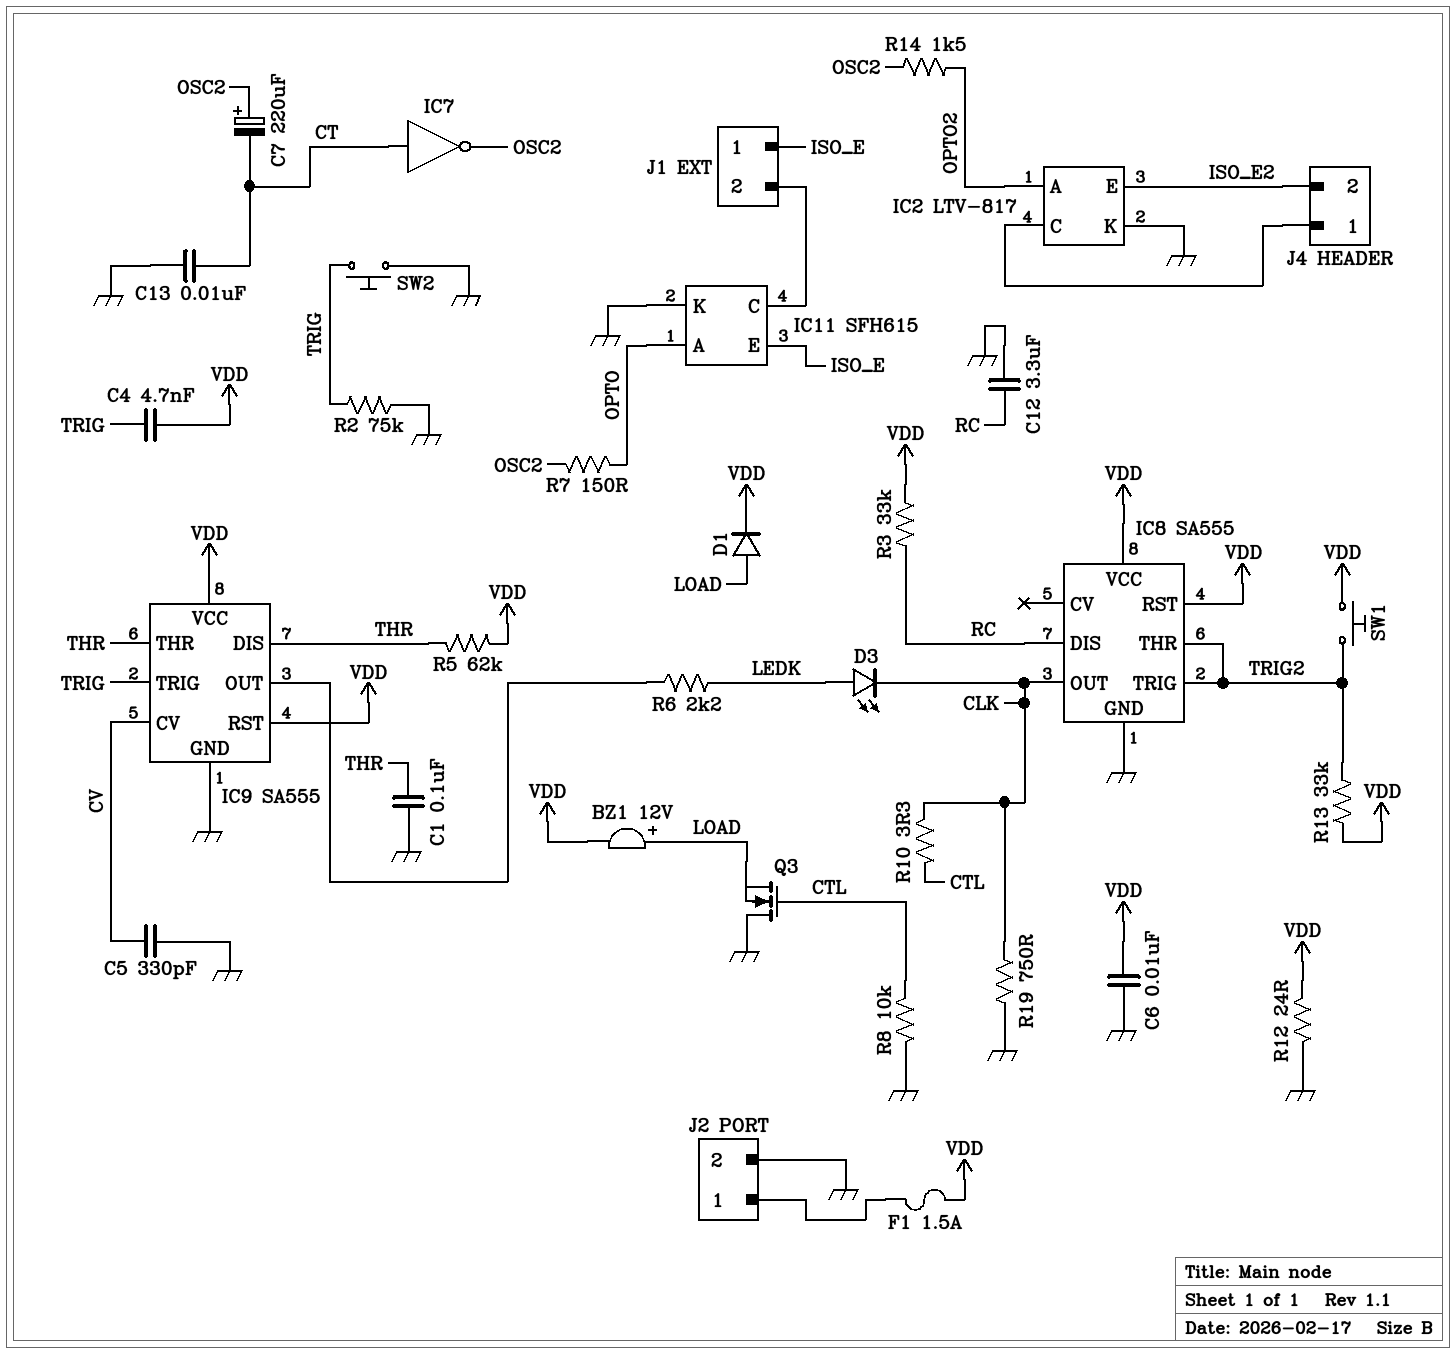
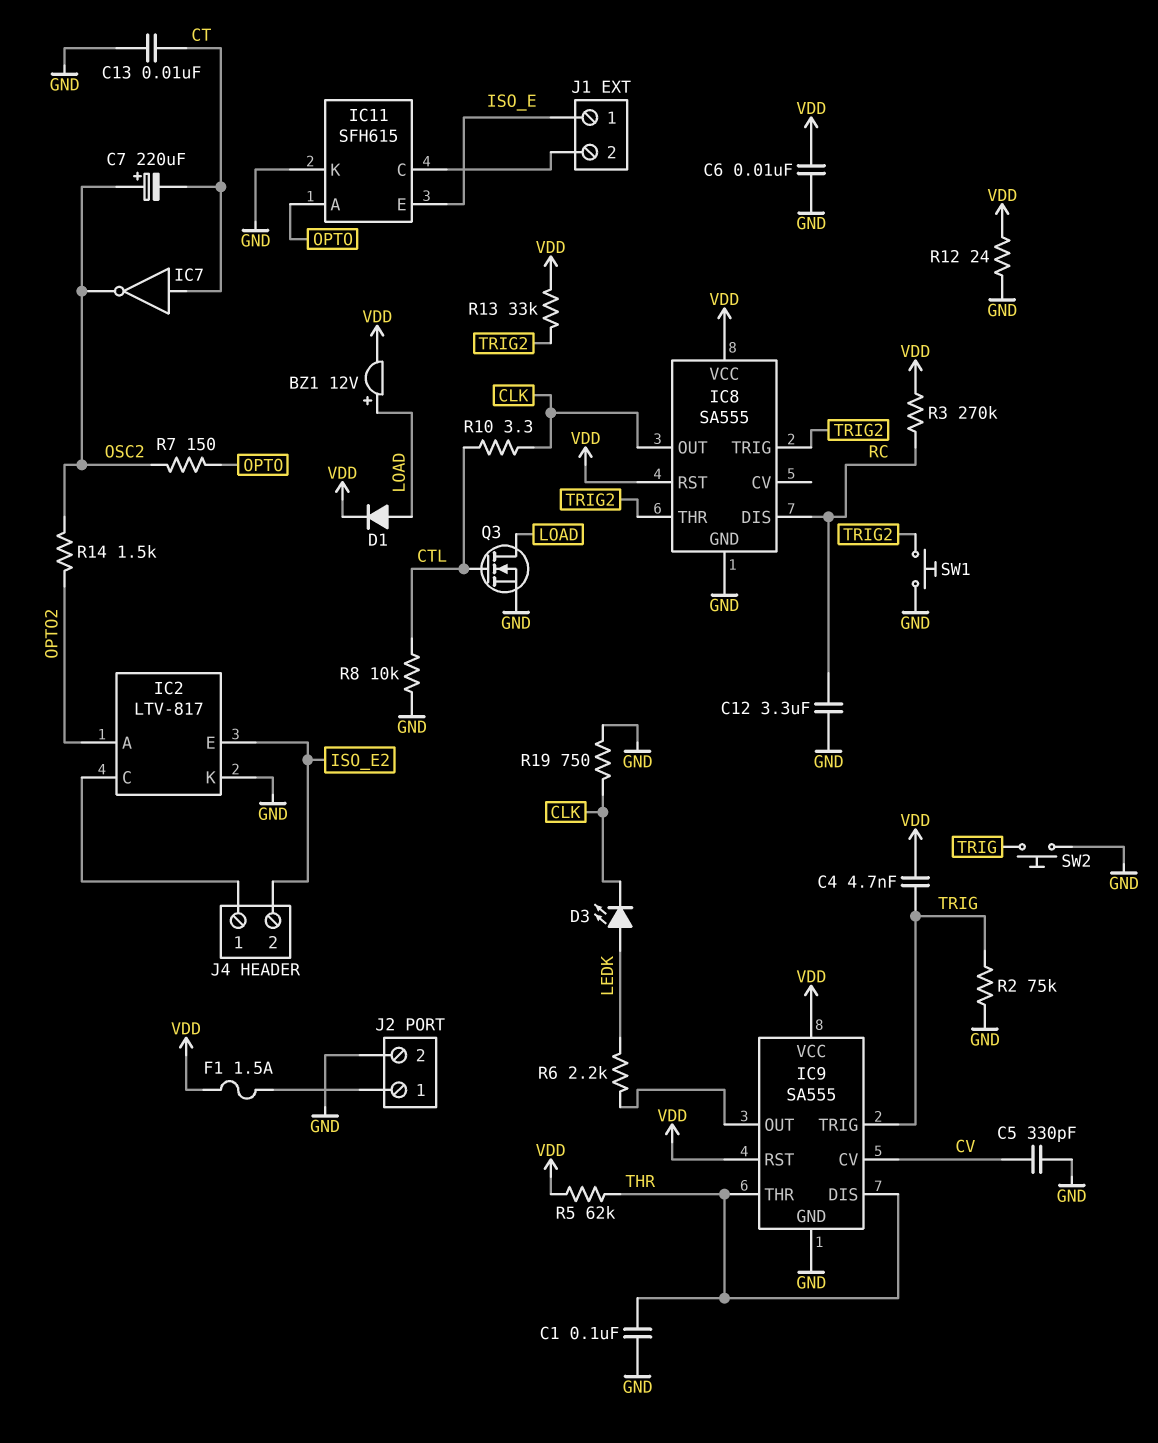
Q3: NMOS (G CTL, D GND, S LOAD) -> NMOS (G CTL, D LOAD, S GND)
R3: 33k (RC, VDD) -> 270k (RC, VDD)
SW1: button (TRIG2, VDD) -> button (GND, TRIG2)

